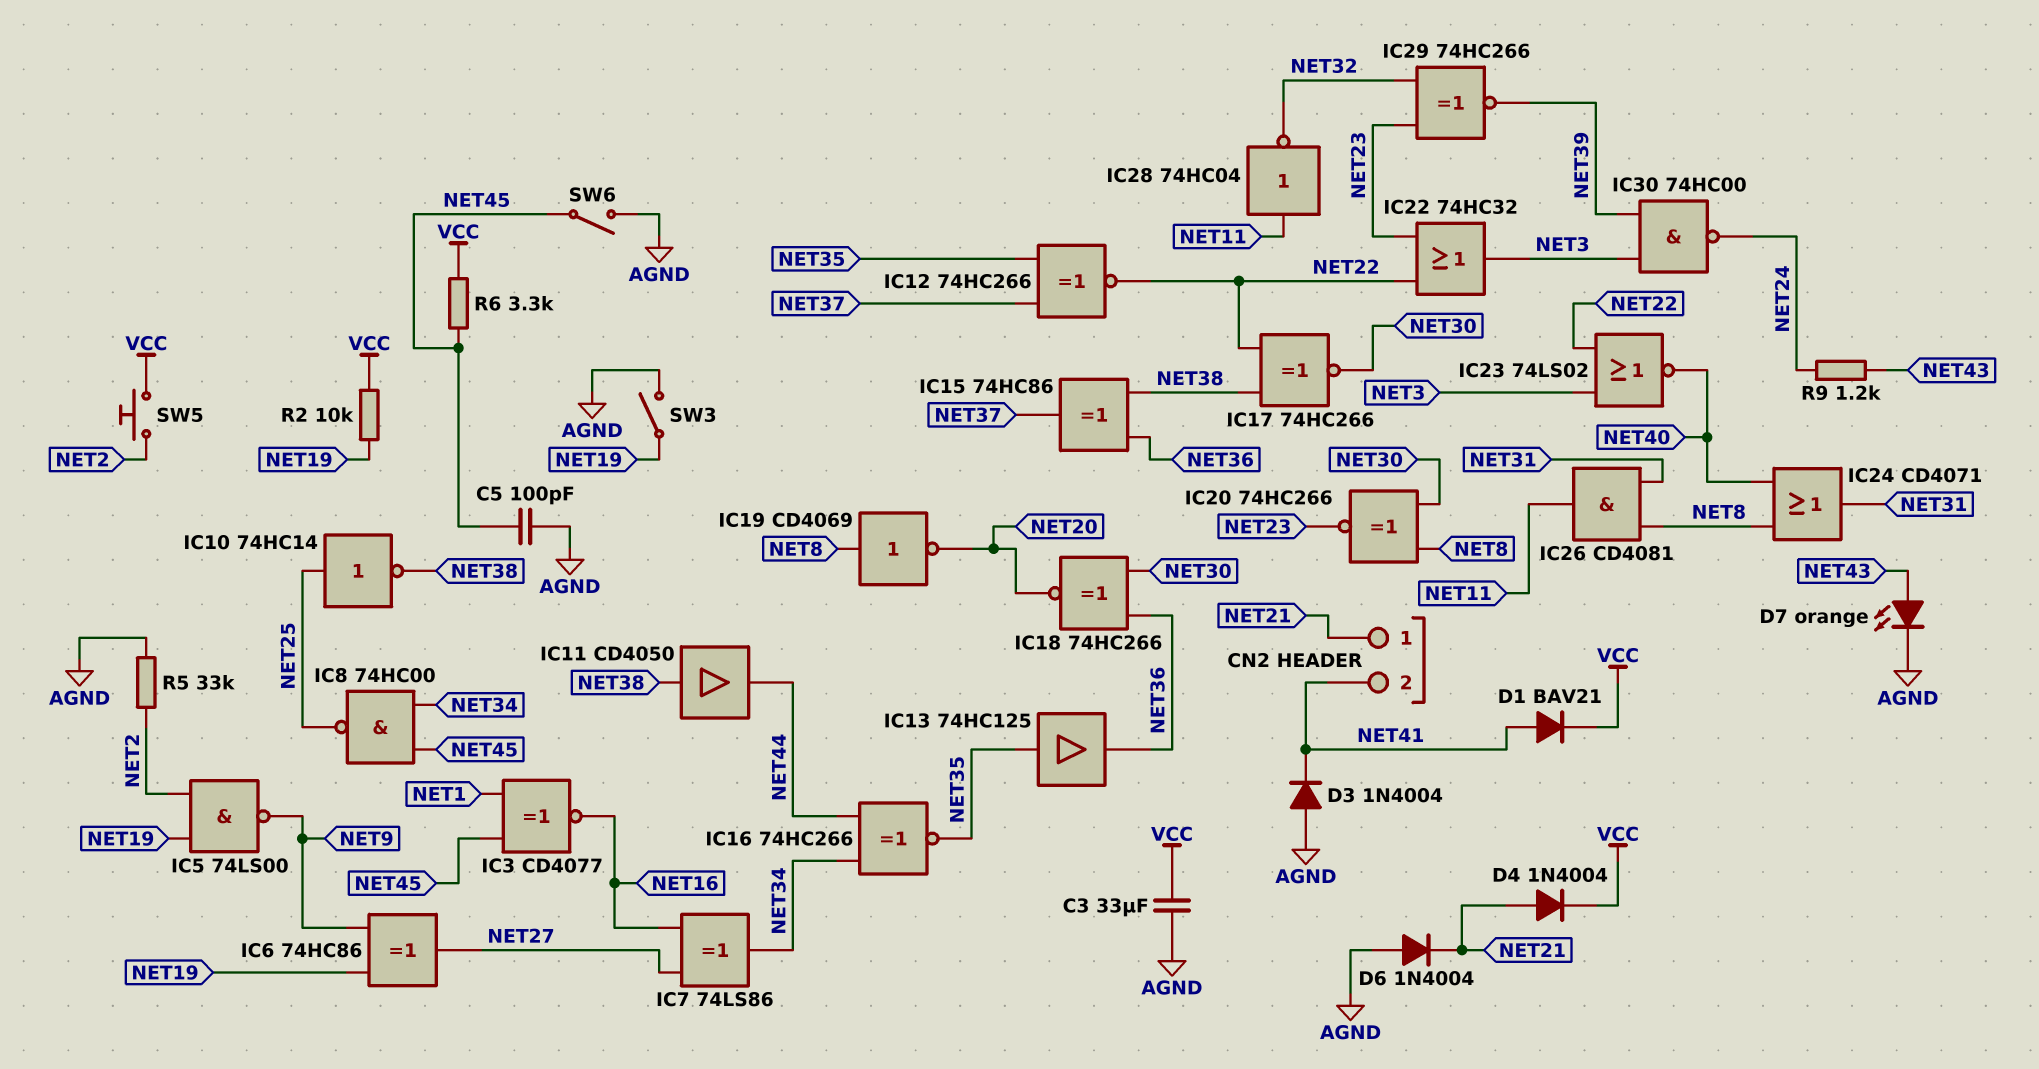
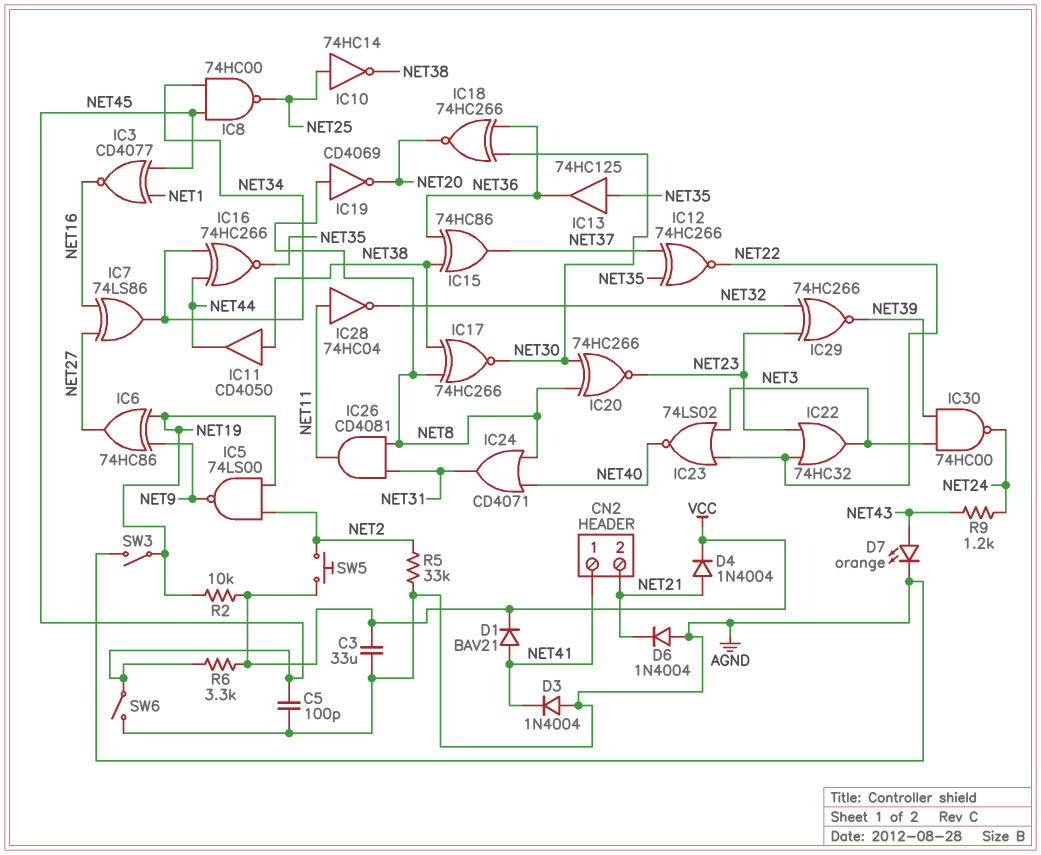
CN2 pin 1: NET21 -> NET41
CN2 pin 2: NET41 -> NET21
IC17: XNOR 74HC266 (in NET22, in NET38, out NET30) -> XNOR 74HC266 (in NET8, in NET38, out NET30)

